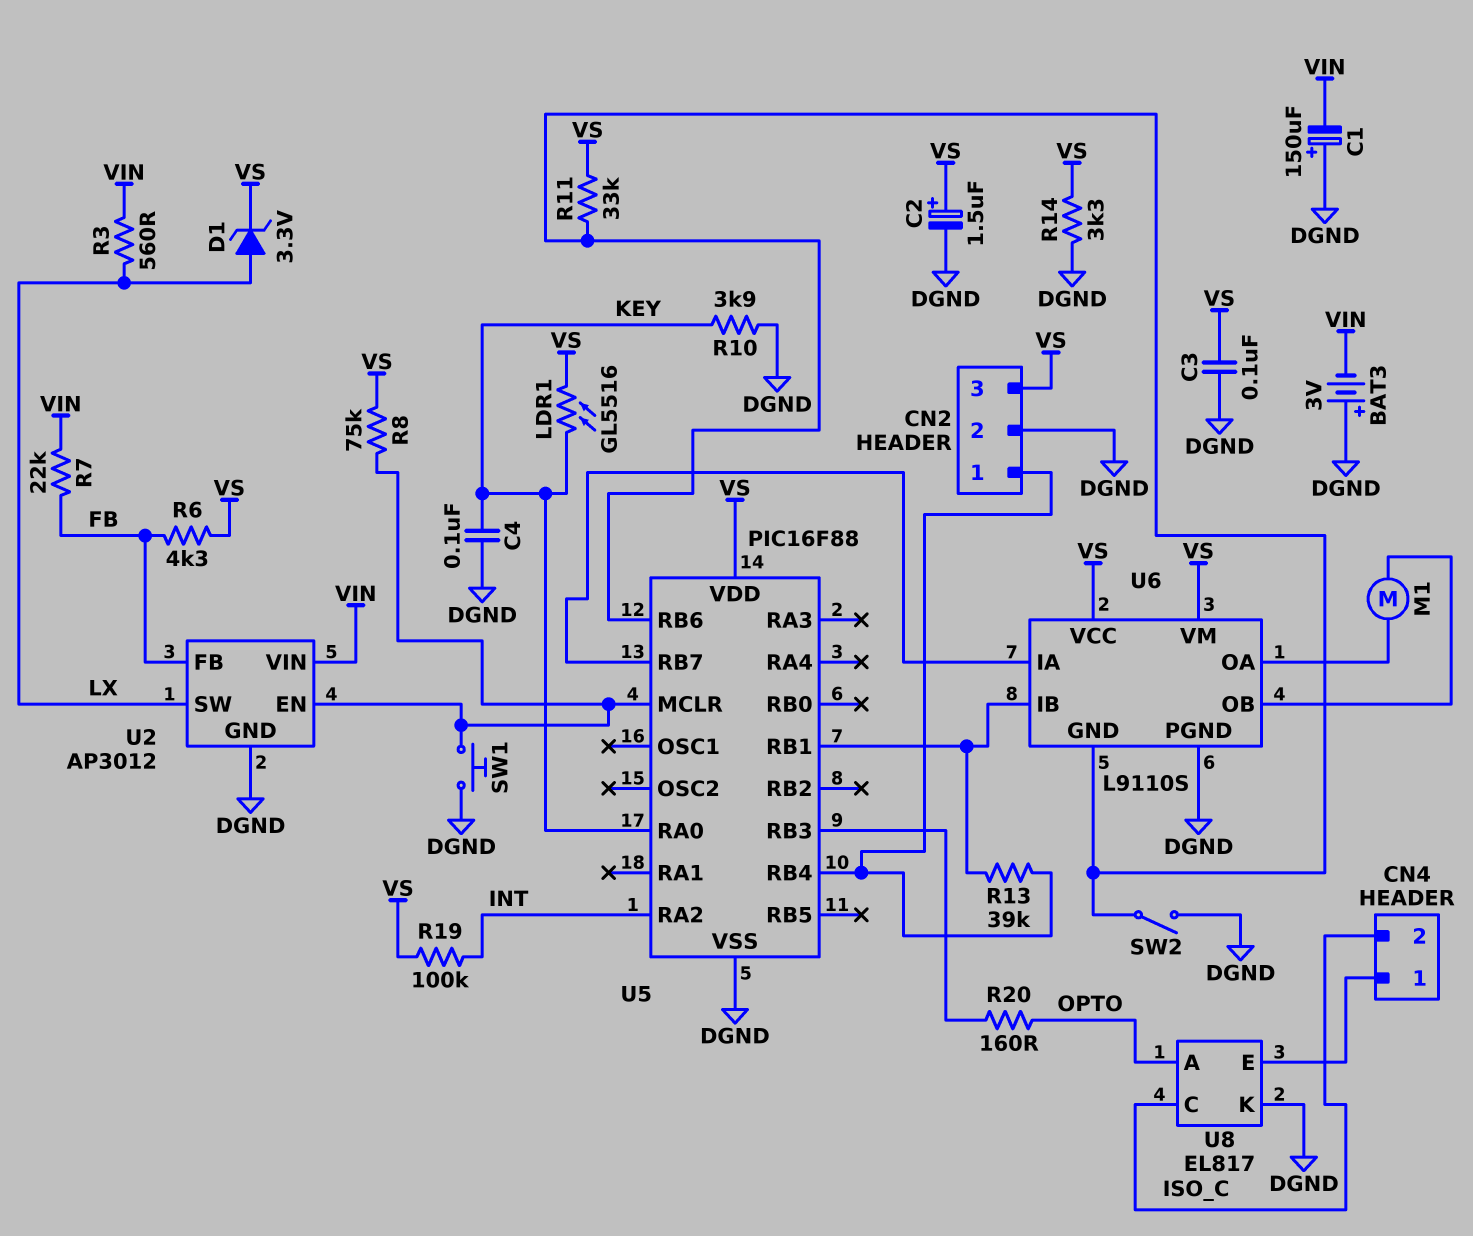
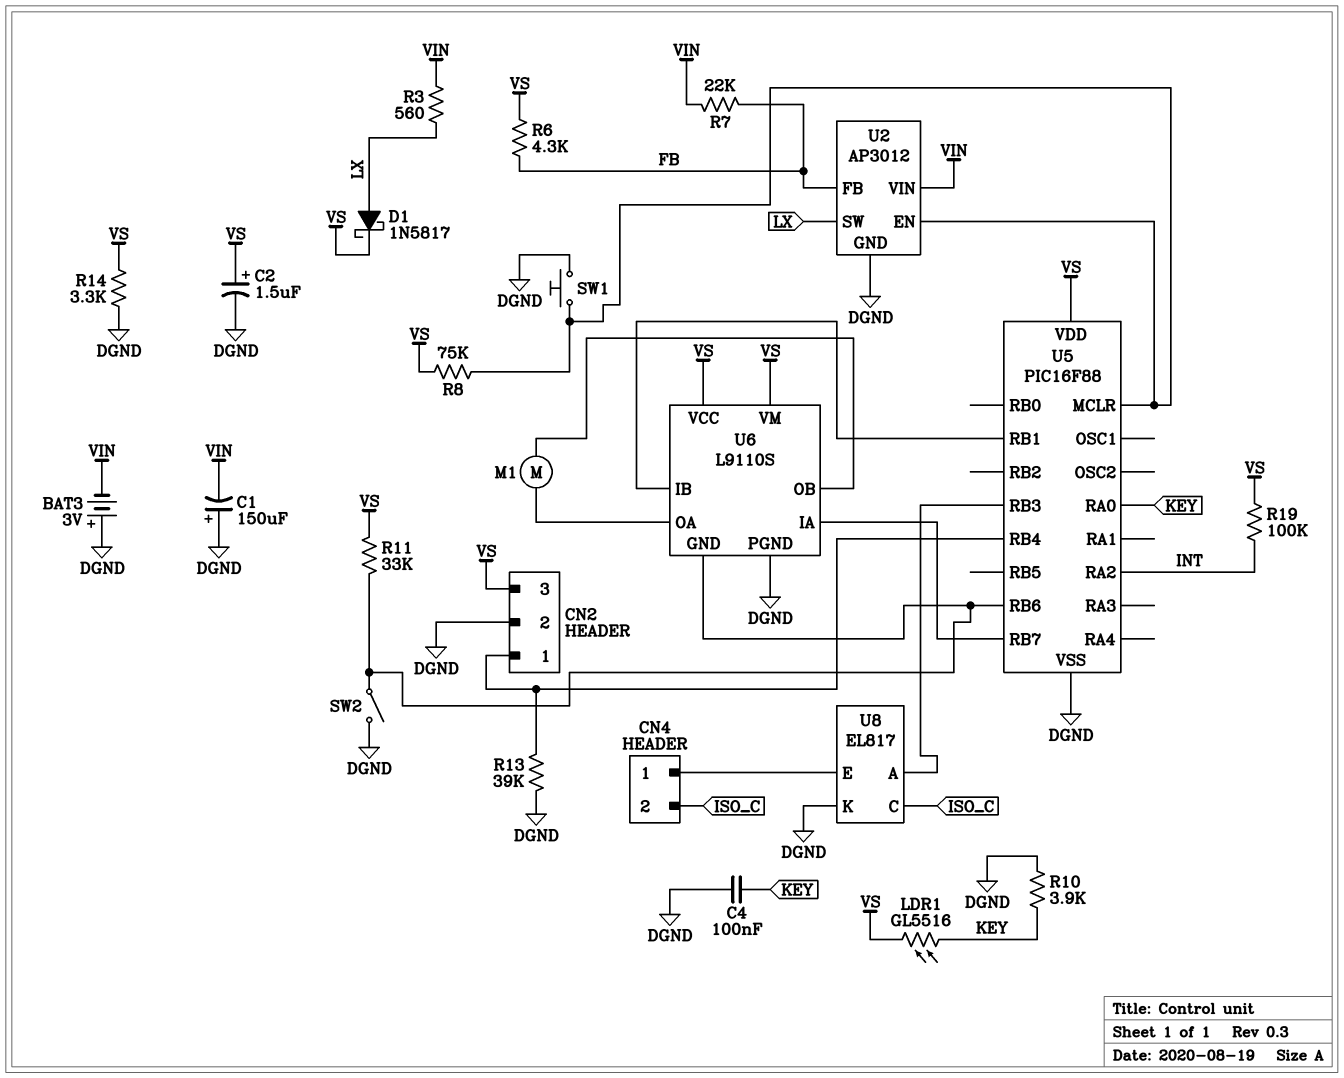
C3: 100nF (DGND, VS) -> none
D1: zener 3.3V (A LX, K VS) -> schottky 1N5817 (A LX, K VS)
R13: 39k (CN2/1, U5/RB1) -> 39k (CN2/1, DGND)
R20: 160 (OPTO, U5/RB3) -> none
U8 pin A: OPTO -> U5/RB3

